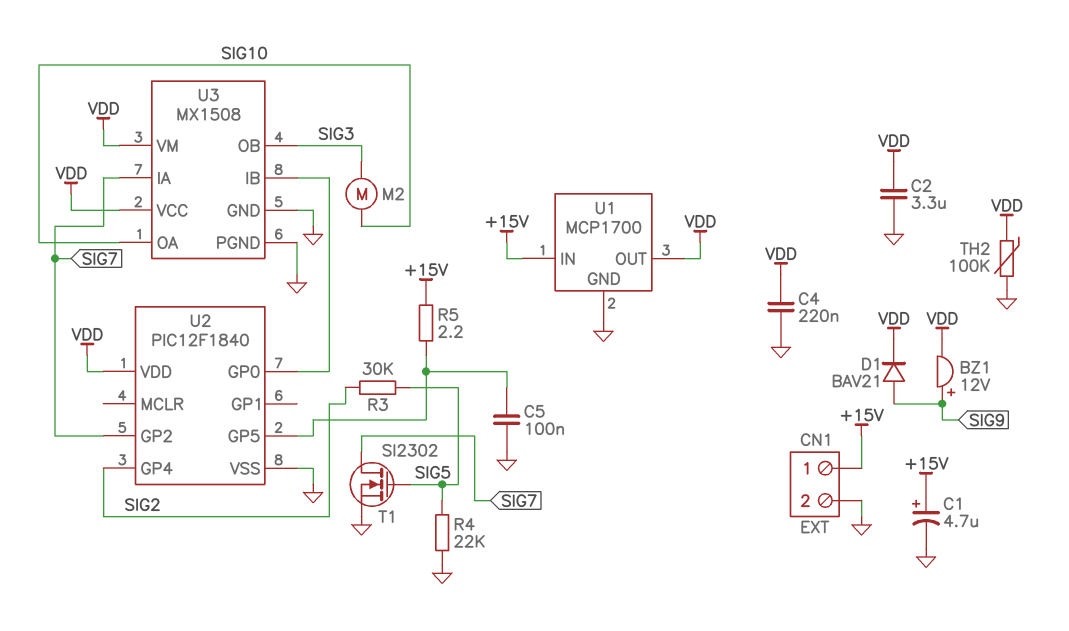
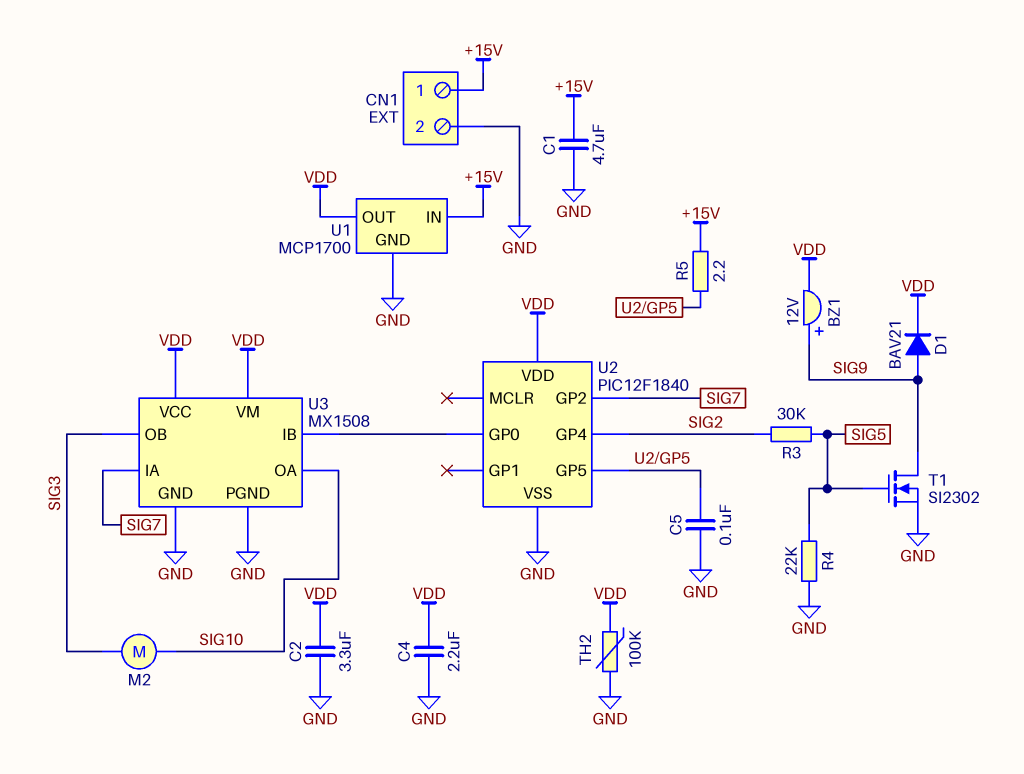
C1: 4.7uF (plus +15V, minus GND) -> 4.7uF (+15V, GND)
C4: 220nF (GND, VDD) -> 2.2uF (GND, VDD)
T1: NMOS SI2302 (G SIG5, D SIG7, S GND) -> NMOS SI2302 (G SIG5, D SIG9, S GND)

